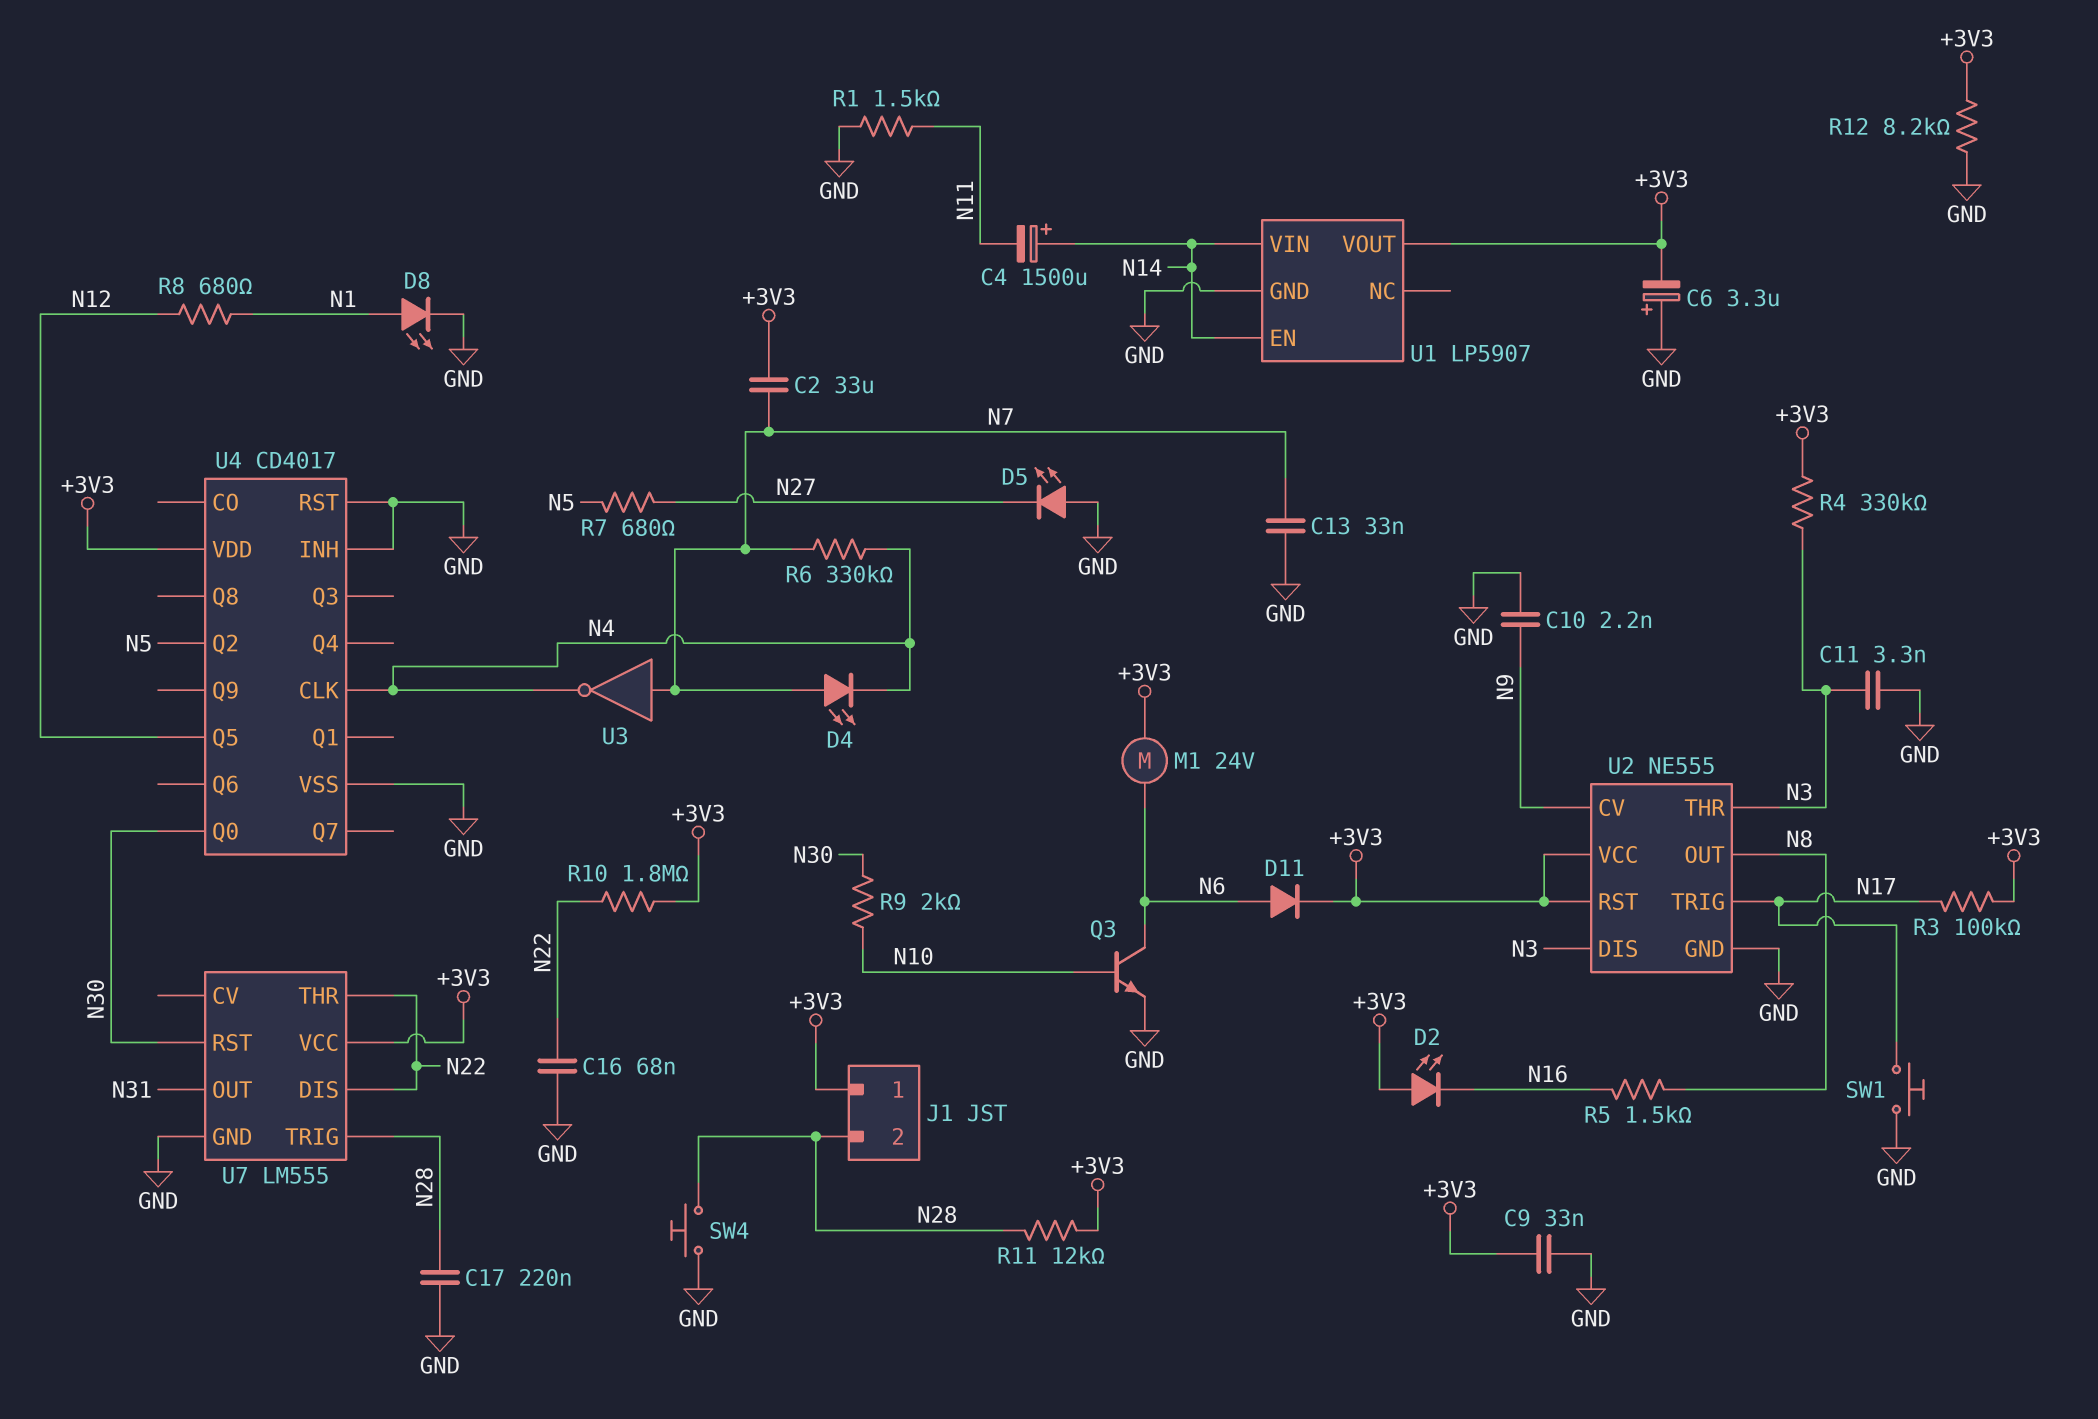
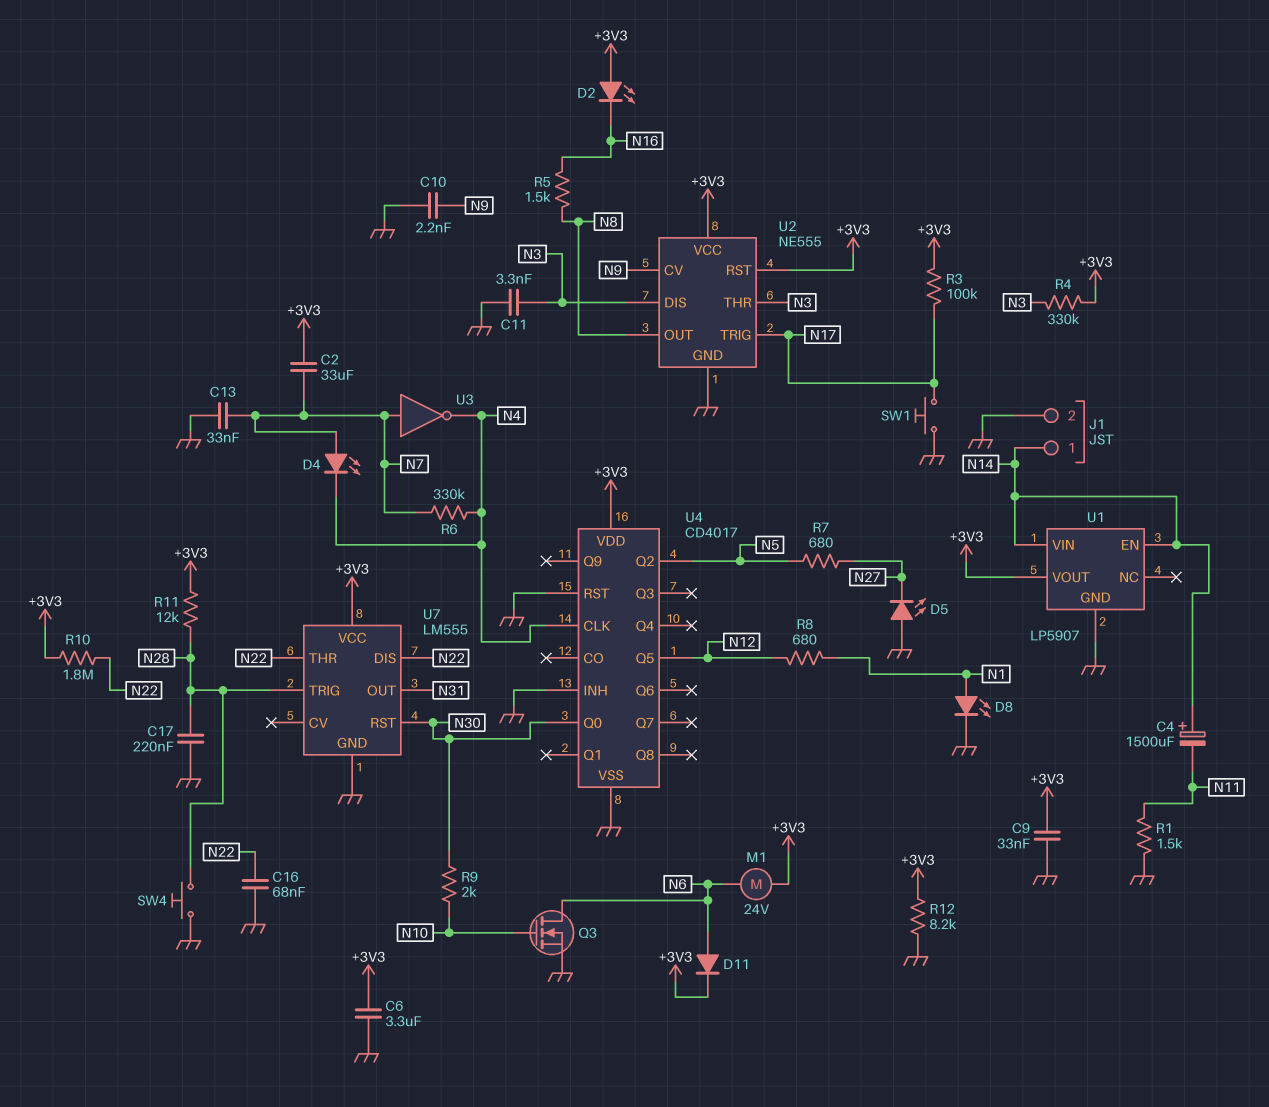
C6: 3.3uF (plus GND, minus +3V3) -> 3.3uF (+3V3, GND)
J1 pin 1: +3V3 -> N14
J1 pin 2: N28 -> GND
Q3: NPN (B N10, C N6, E GND) -> NMOS (G N10, D N6, S GND)

